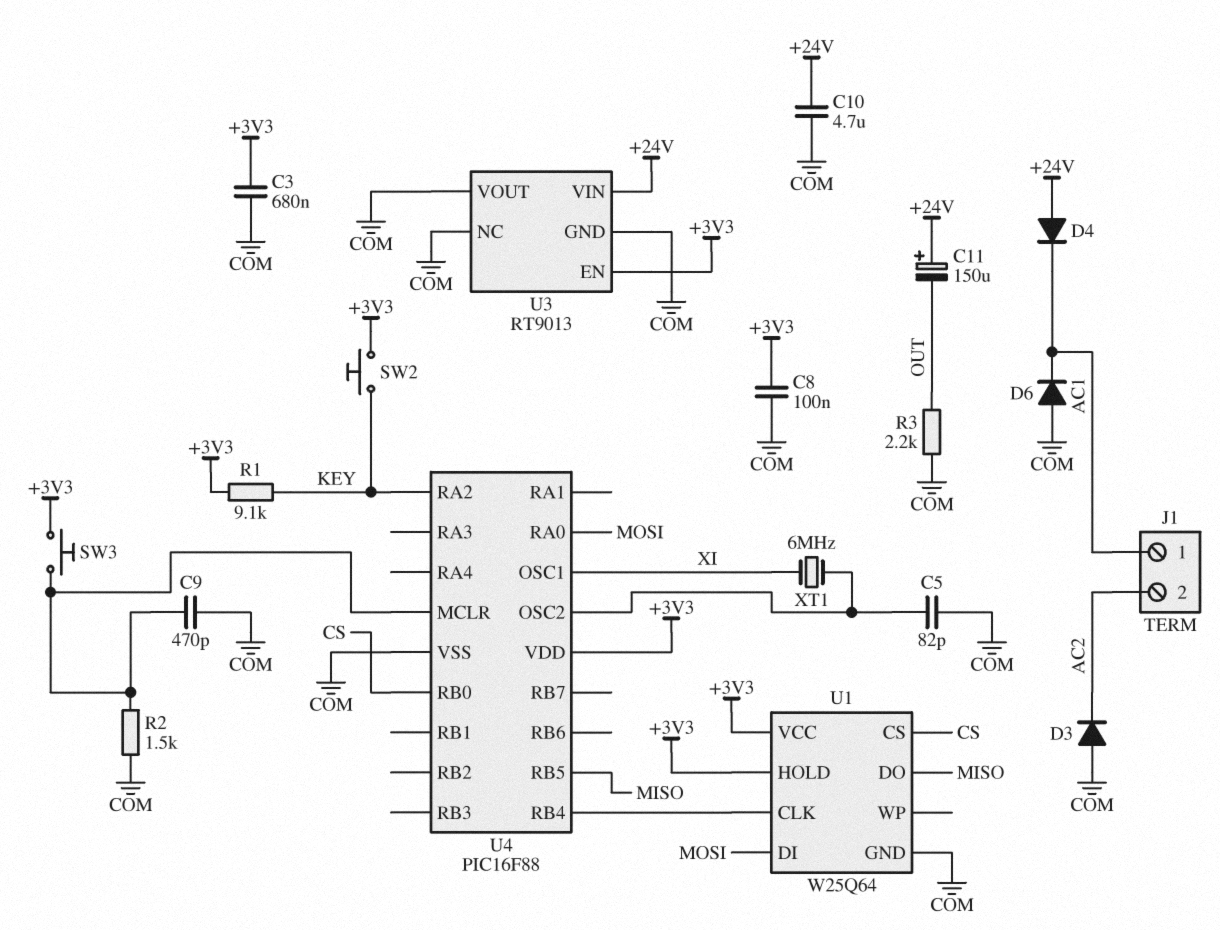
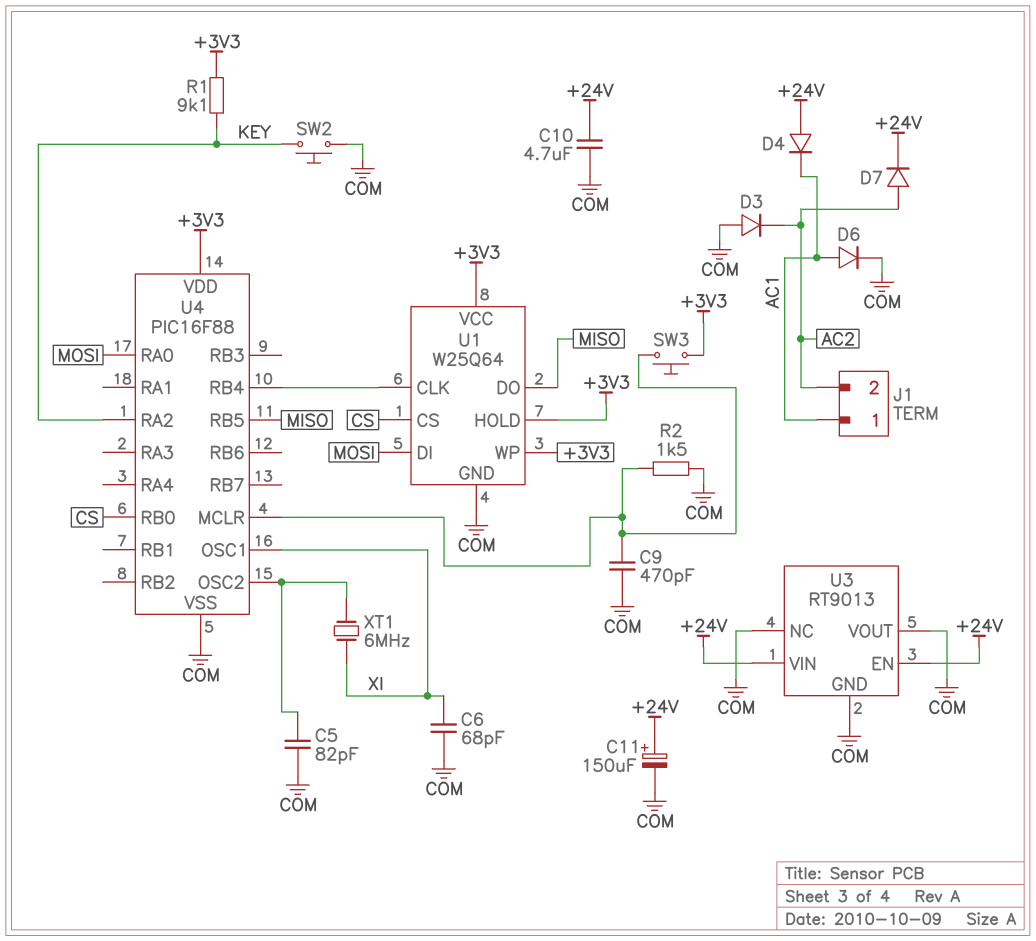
C3: 680nF (+3V3, COM) -> none
C6: none -> 68pF (COM, XI)
C8: 100nF (+3V3, COM) -> none
C11: 150uF (plus +24V, minus OUT) -> 150uF (plus +24V, minus COM)
D6: diode (A COM, K AC1) -> diode (A AC1, K COM)
D7: none -> diode (A AC2, K +24V)
R3: 2.2k (COM, OUT) -> none
SW2: button (+3V3, KEY) -> button (COM, KEY)
U1 pin WP: none -> +3V3
U3 pin EN: +3V3 -> +24V

